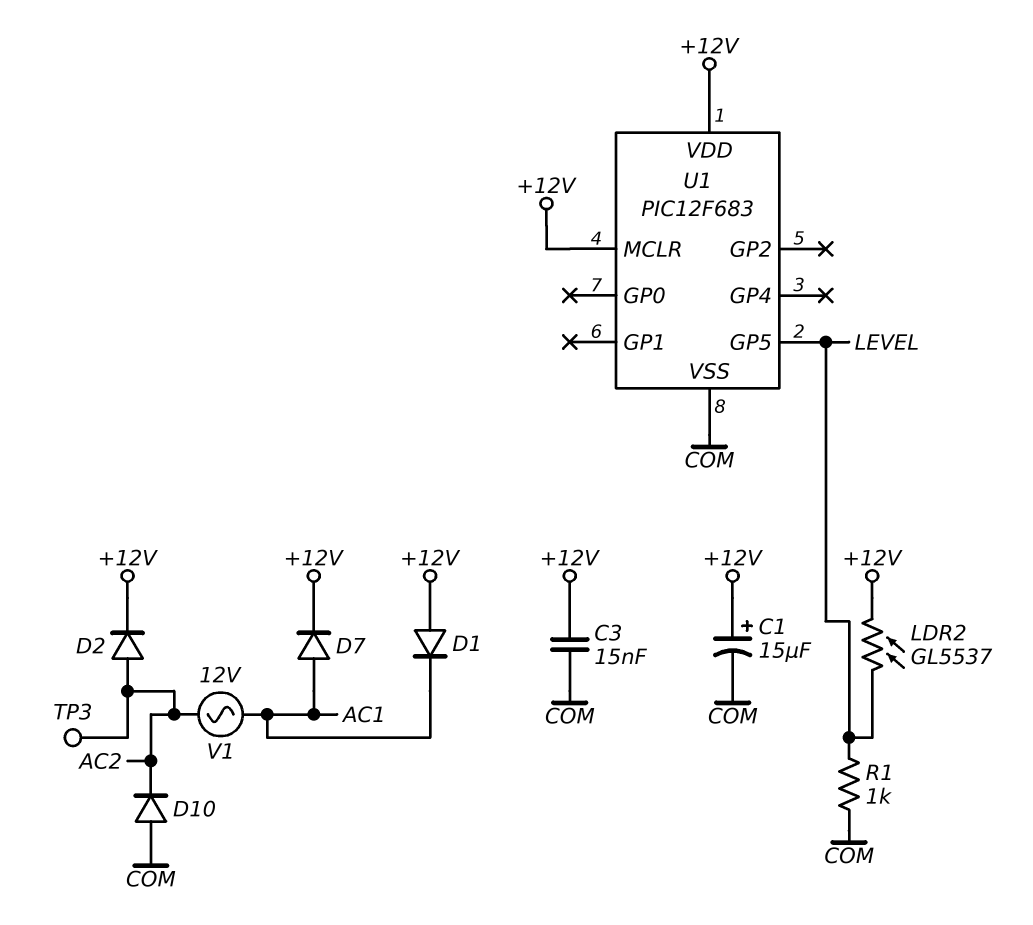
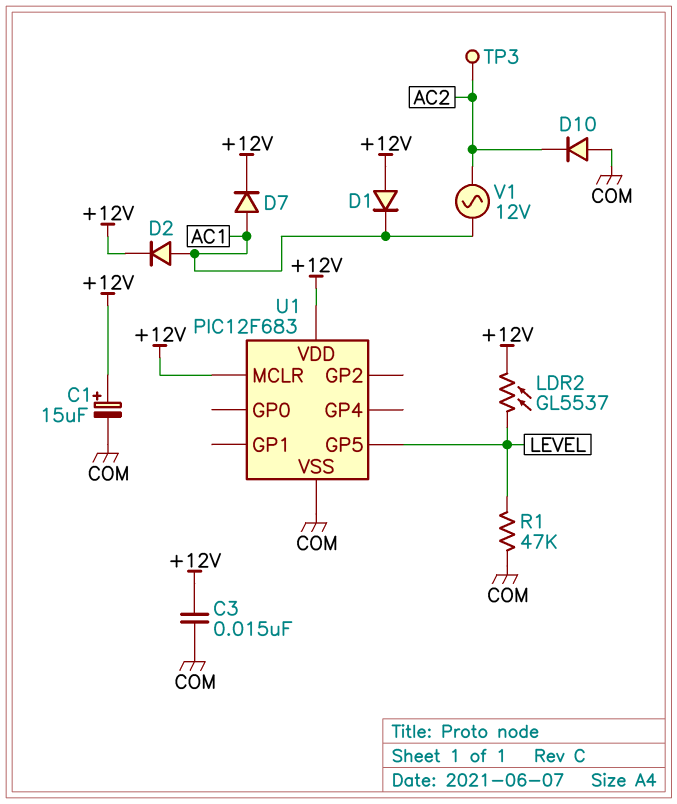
D2: diode (A AC2, K +12V) -> diode (A AC1, K +12V)
R1: 1k (COM, LEVEL) -> 47k (COM, LEVEL)

